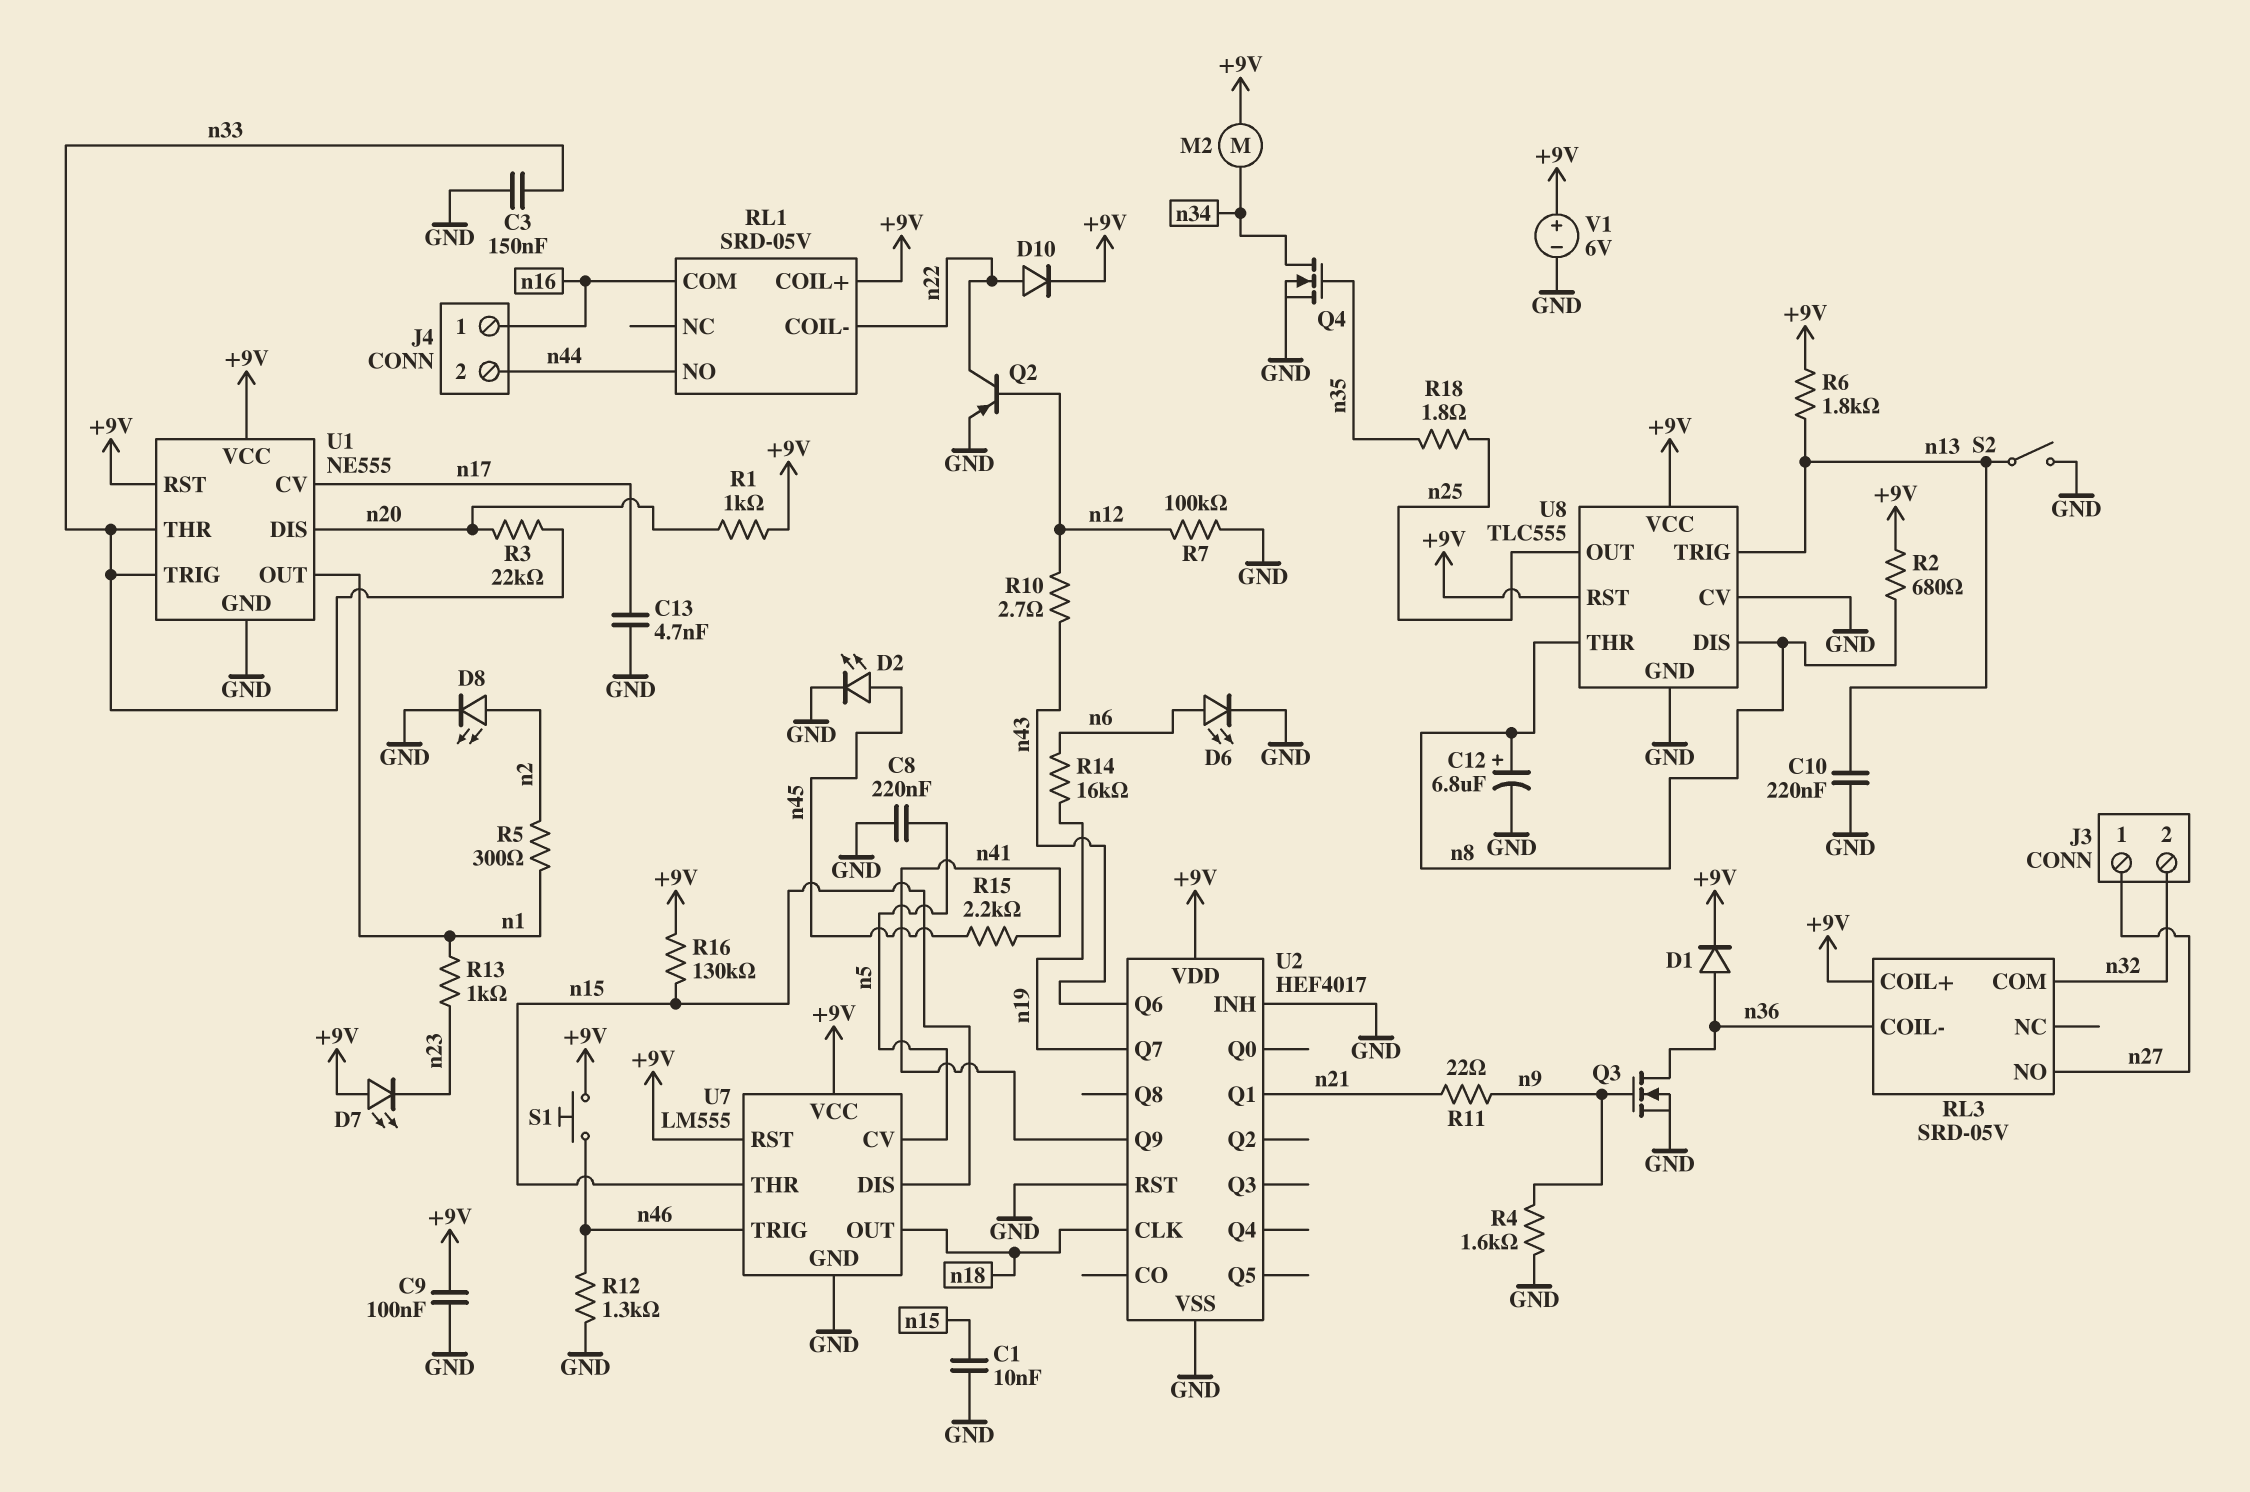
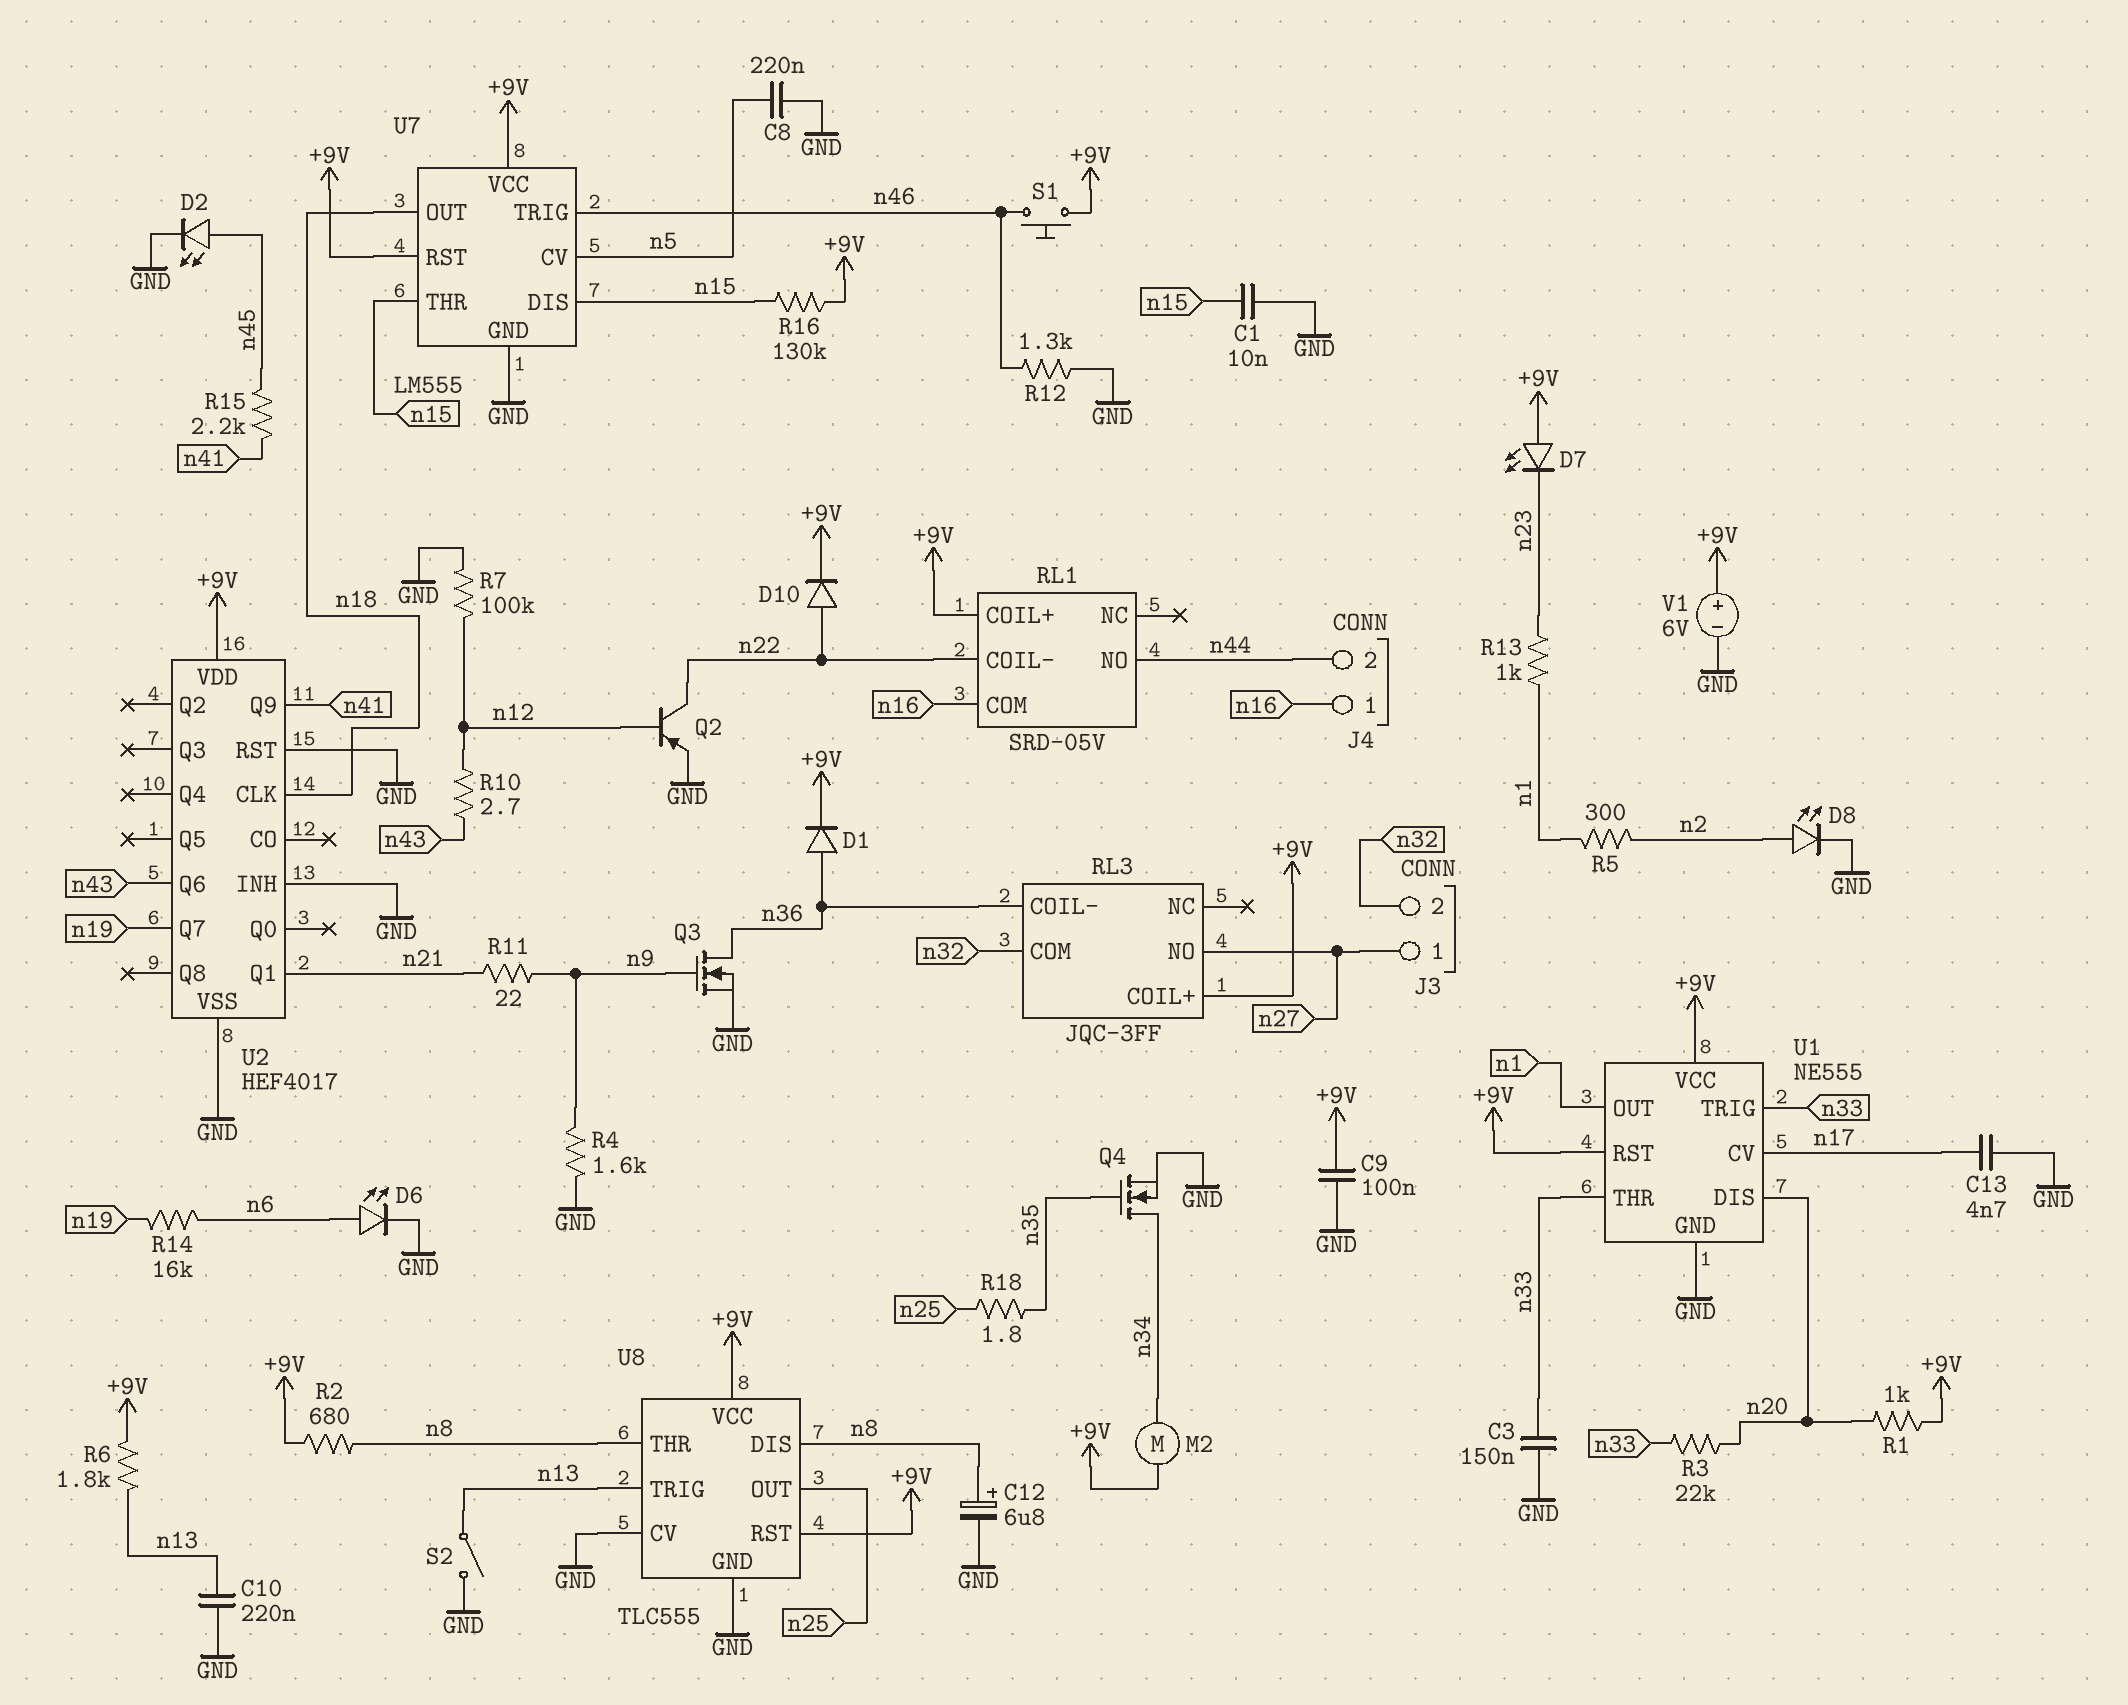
RL3: SRD-05V -> JQC-3FF

